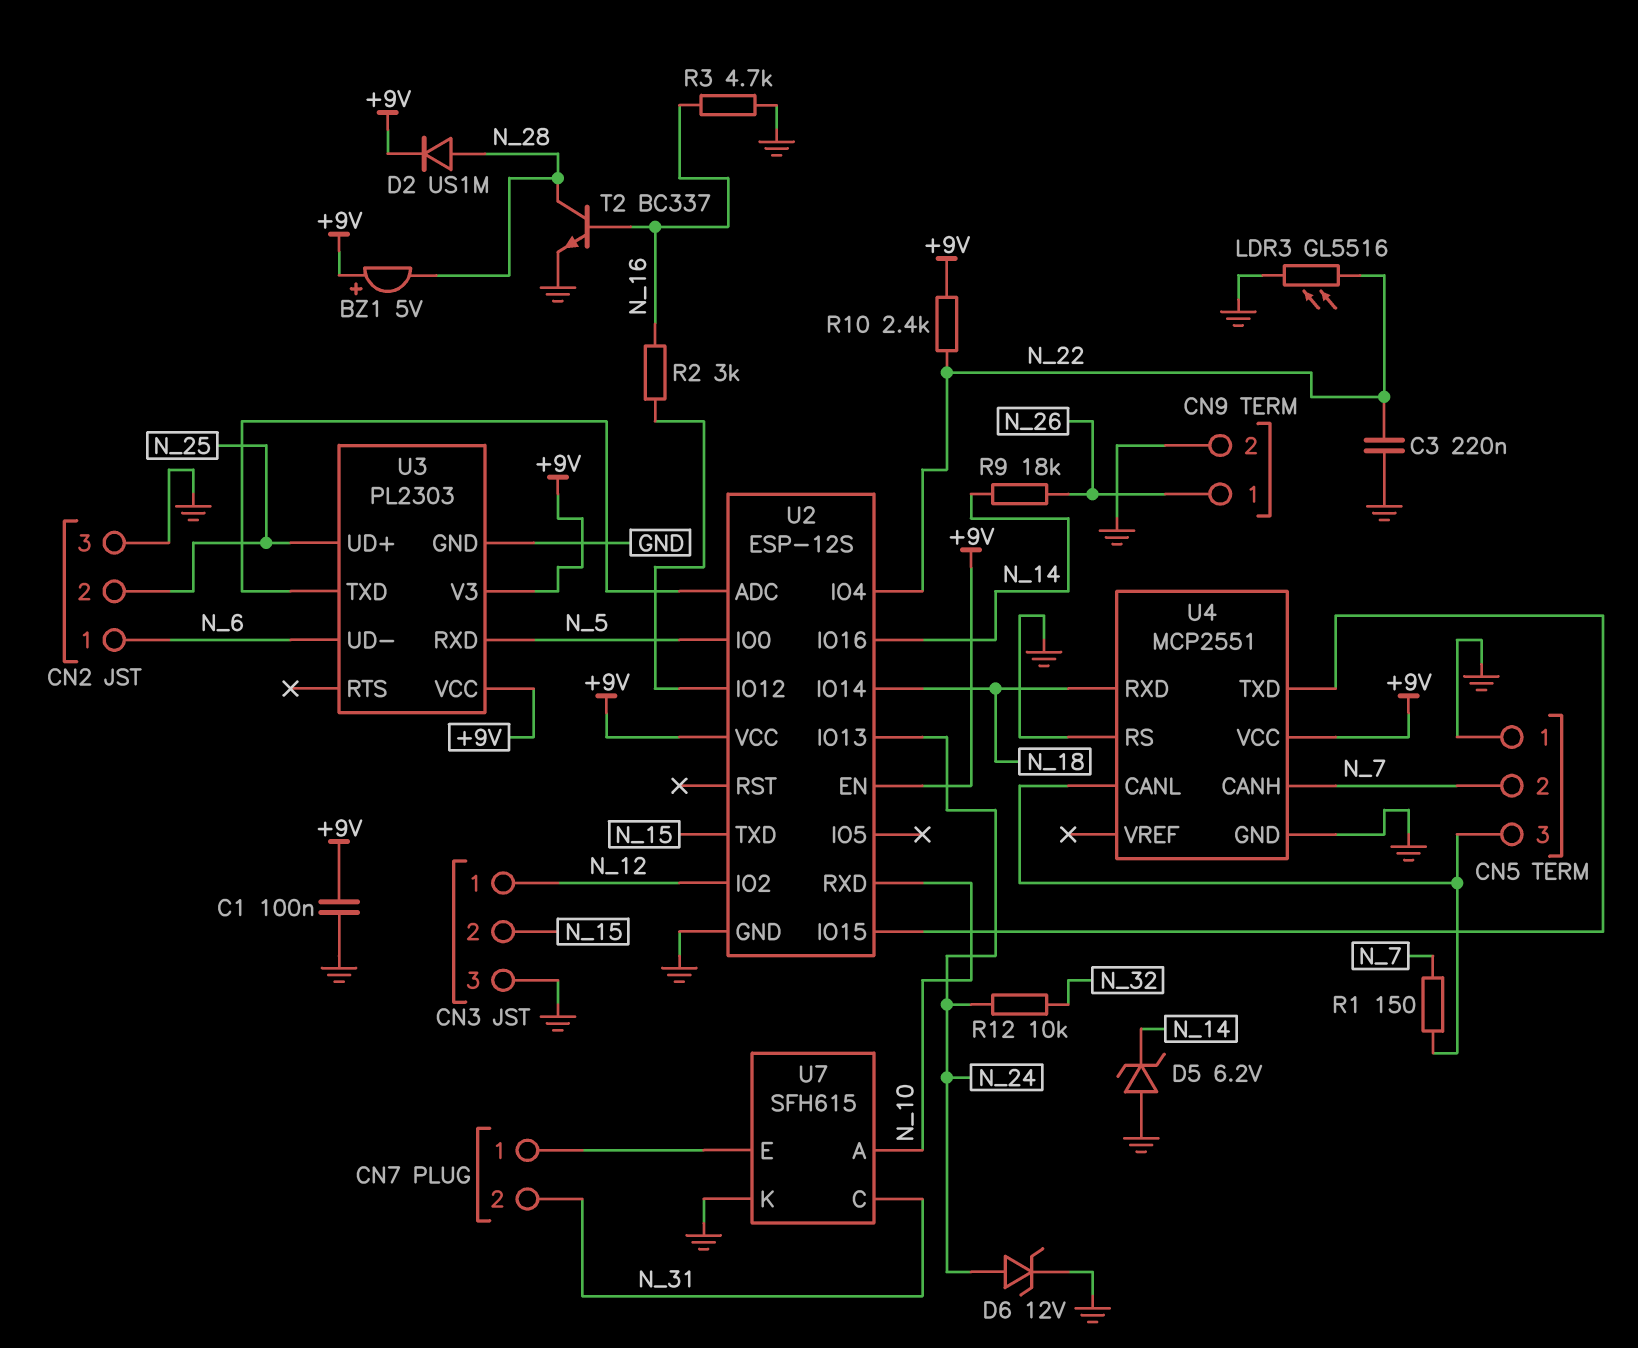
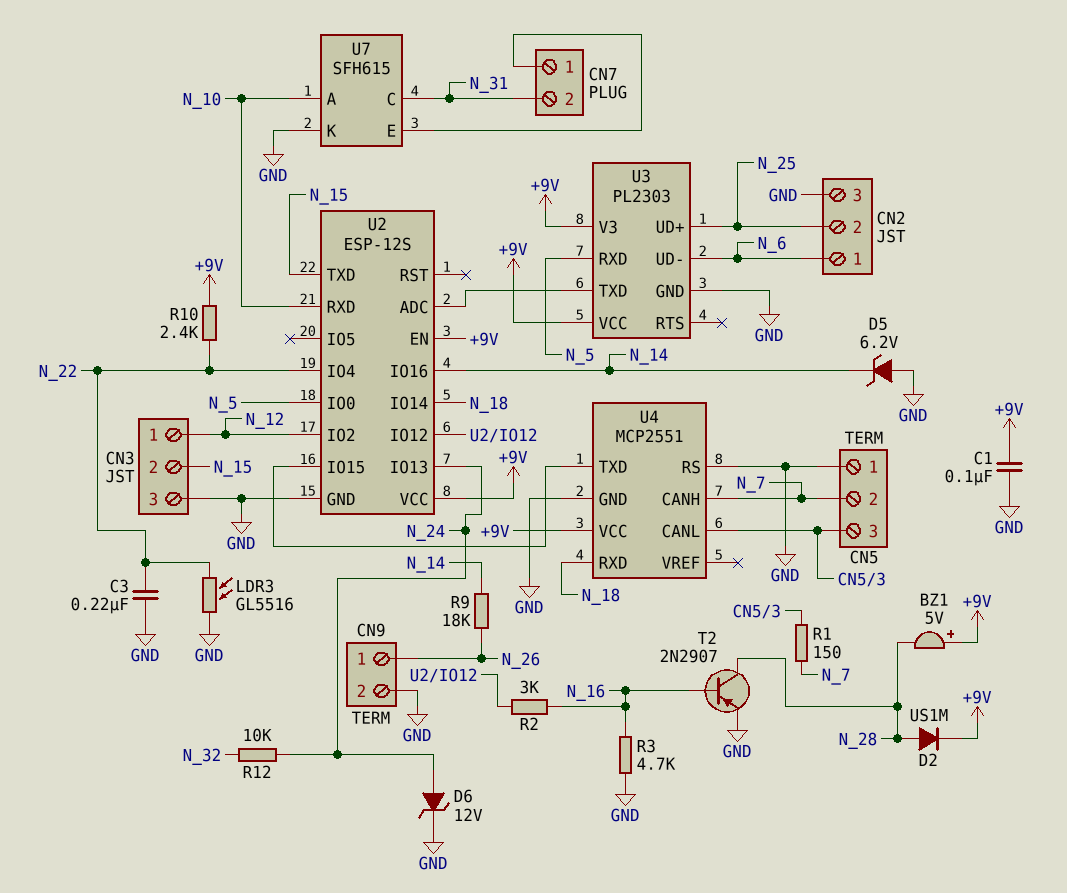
T2: NPN BC337 (B N_16, C N_28, E GND) -> PNP 2N2907 (B N_16, C N_28, E GND)

